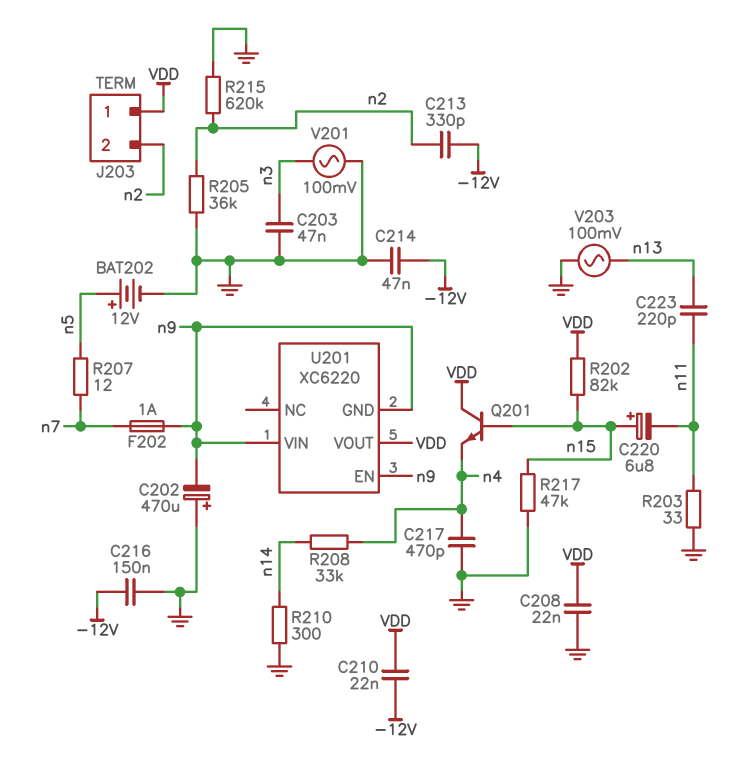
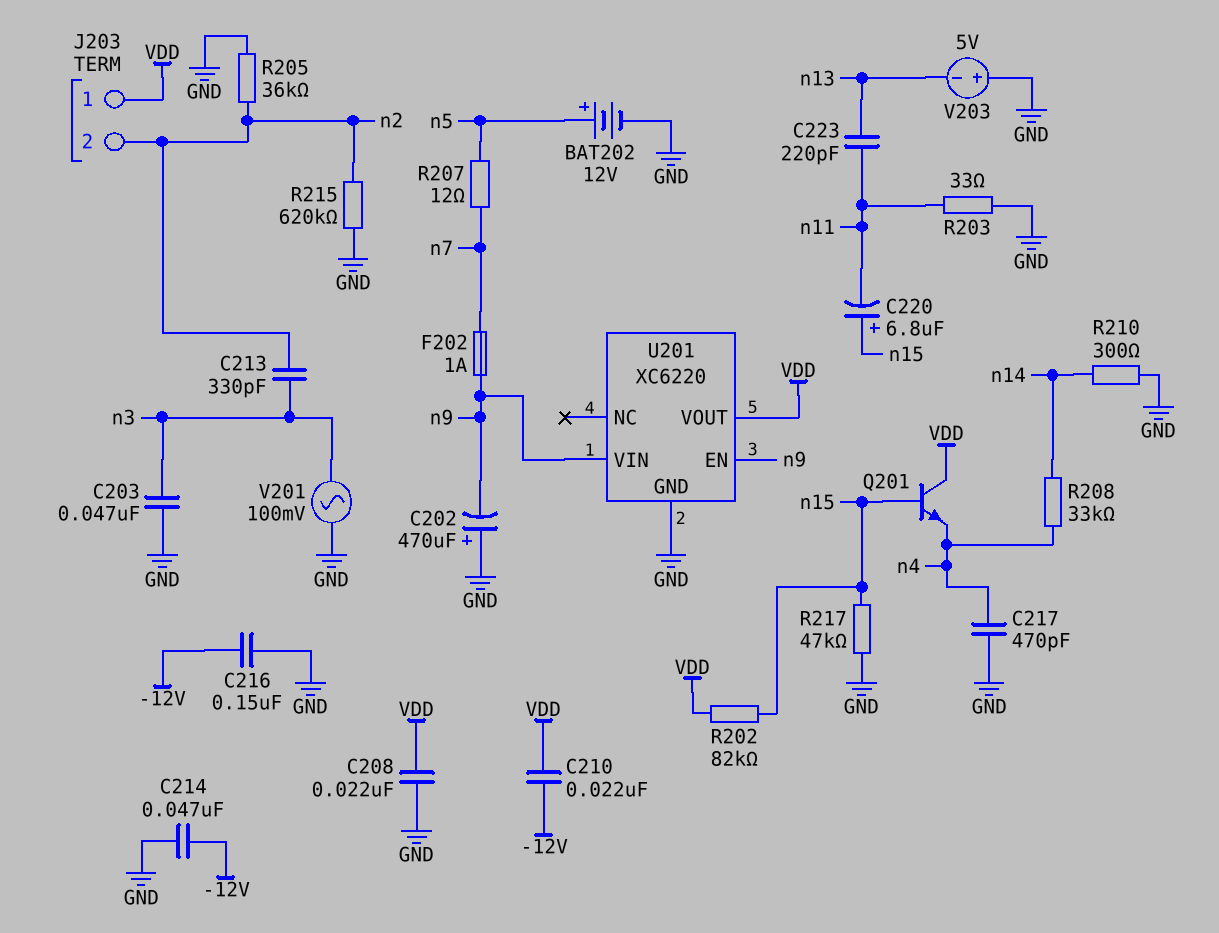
C213: 330pF (-12V, n2) -> 330pF (n2, n3)
U201 pin GND: n9 -> GND
V203: AC 100mV (GND, n13) -> 5V (plus GND, minus n13)

